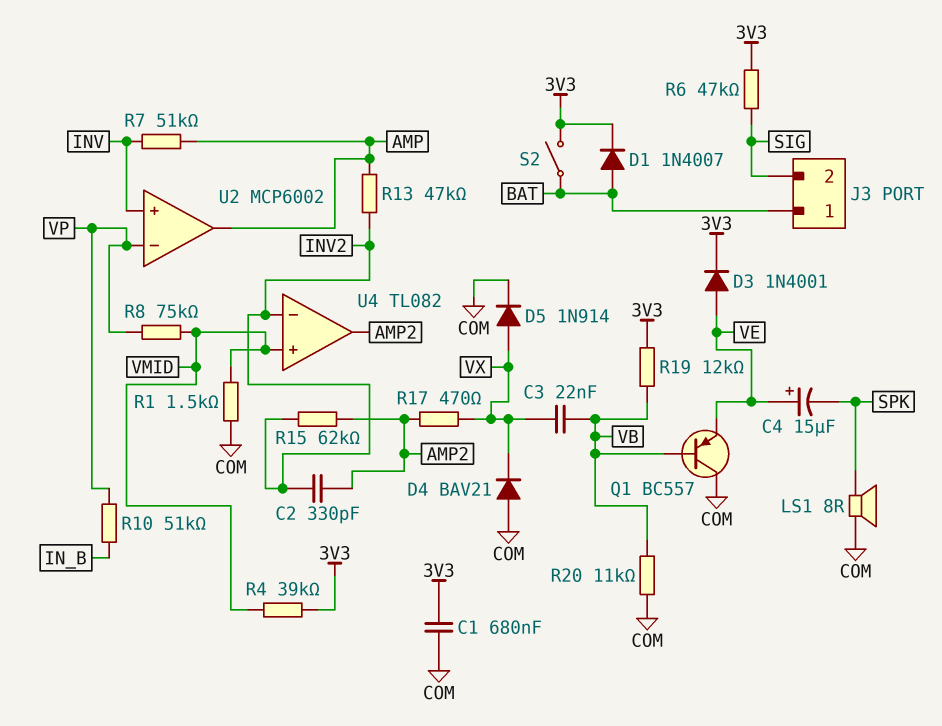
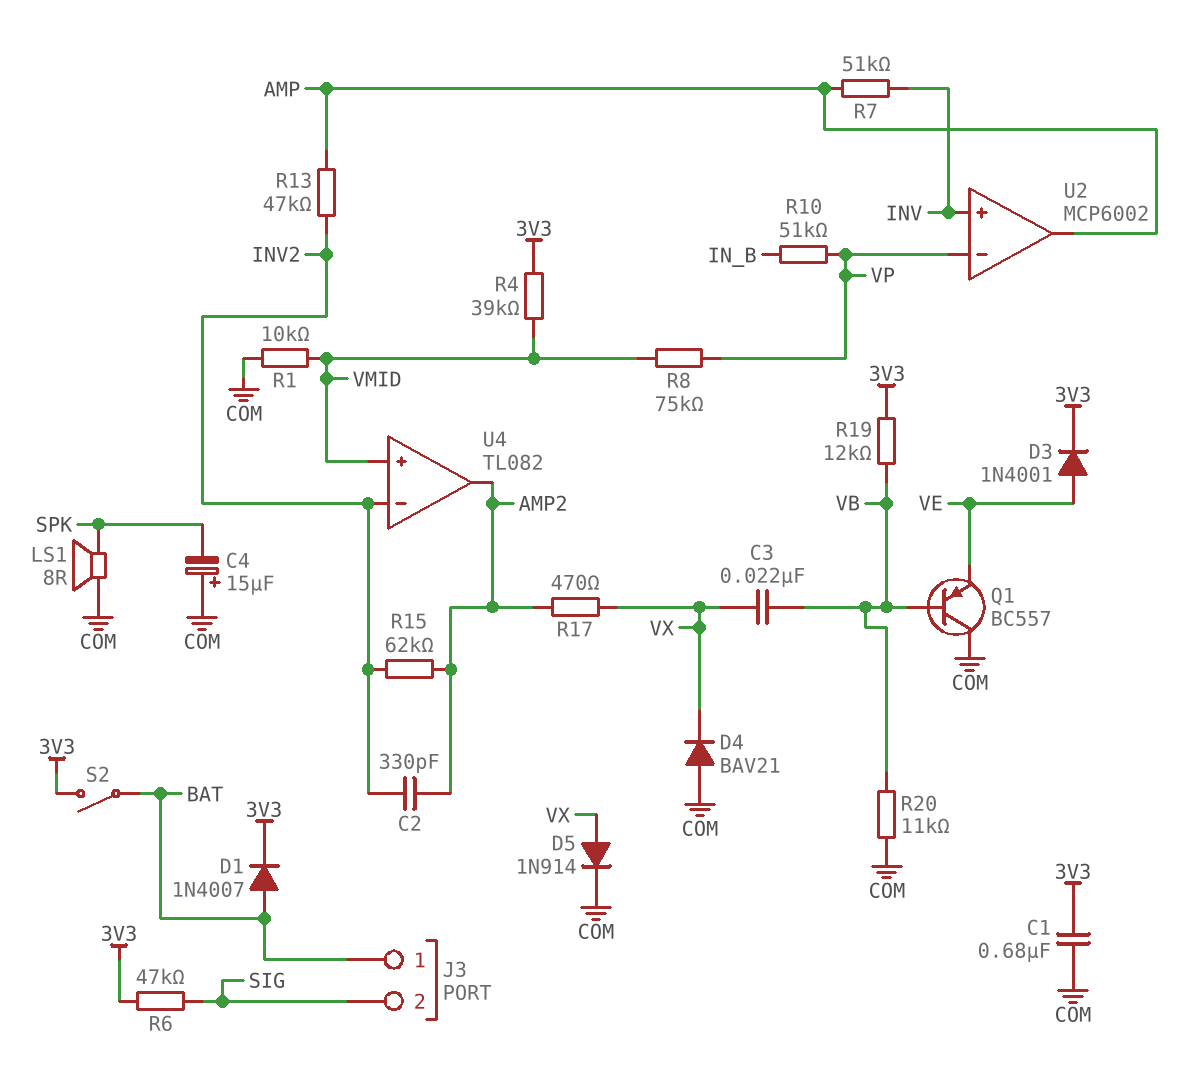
C4: 15uF (plus VE, minus SPK) -> 15uF (plus COM, minus SPK)
R1: 1.5k (COM, VMID) -> 10k (COM, VMID)

